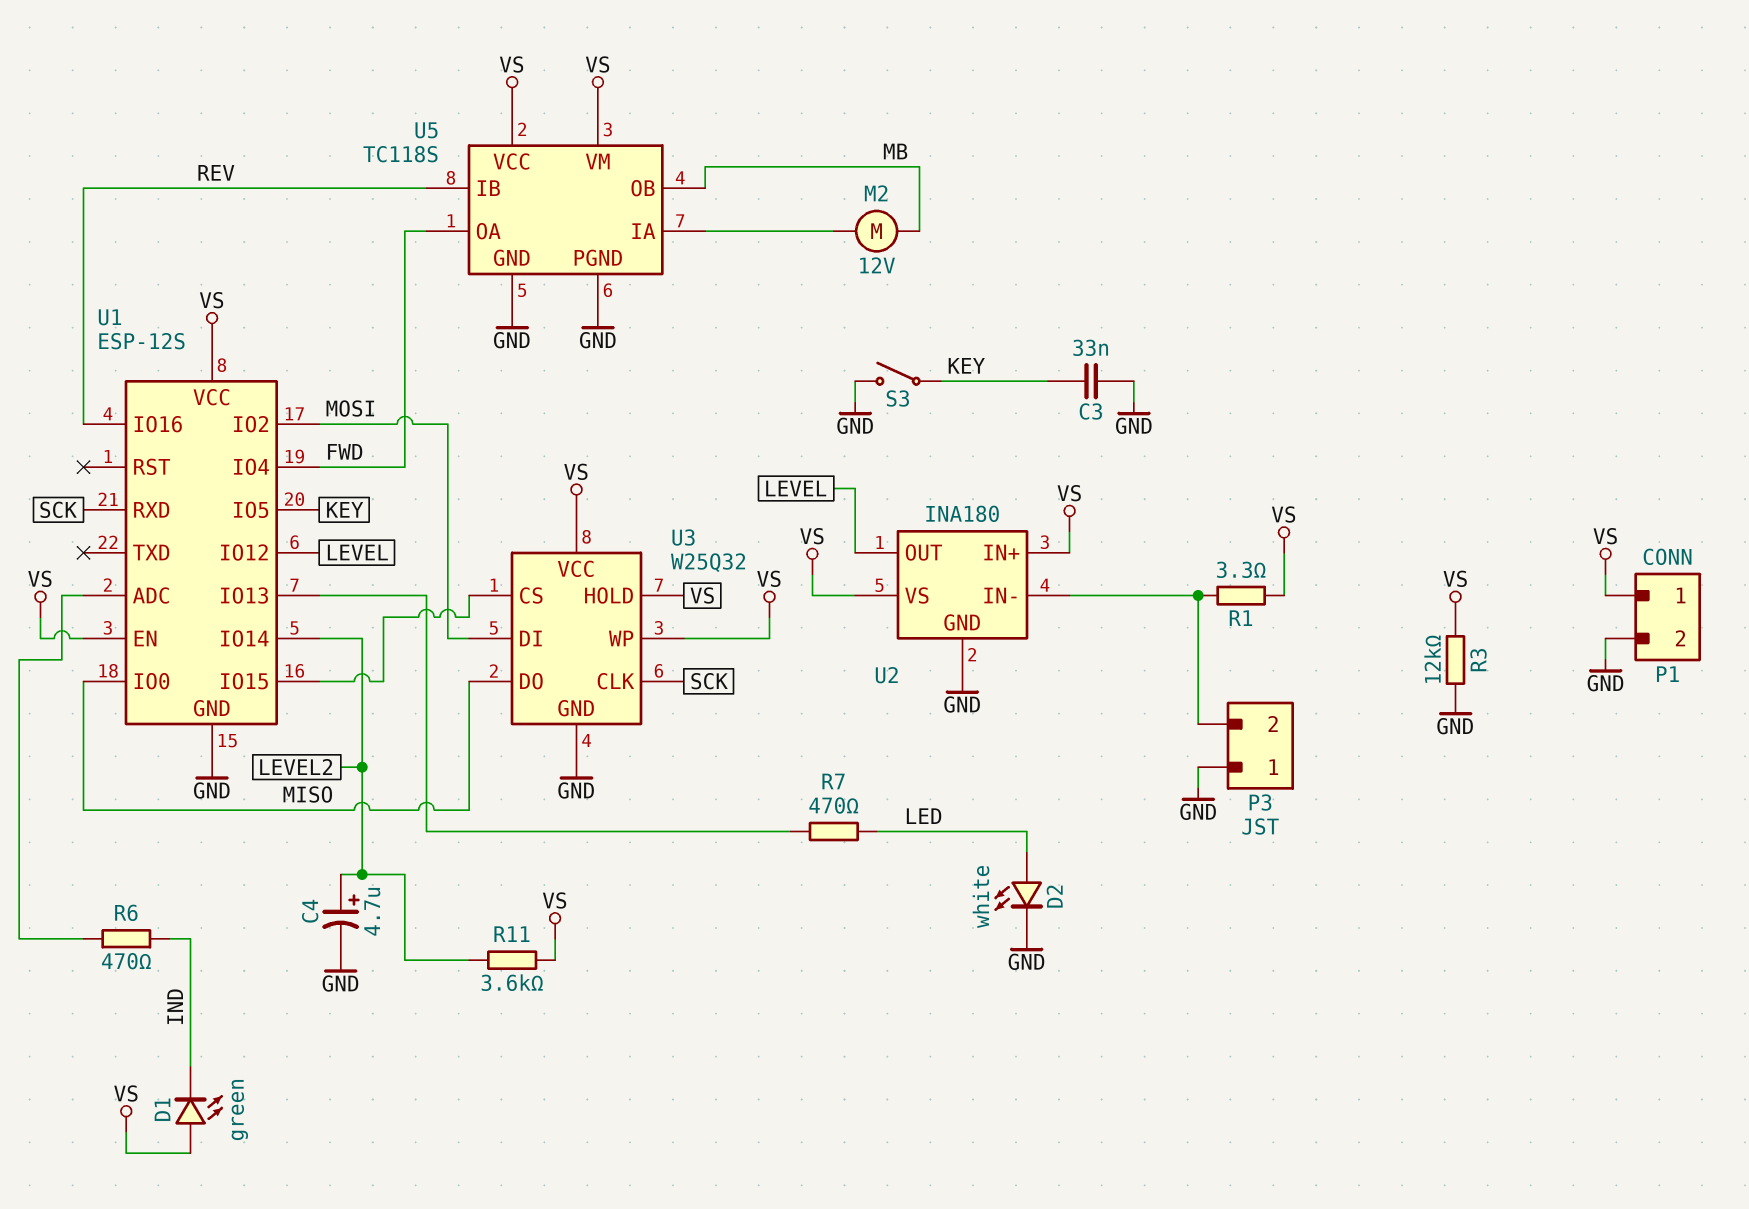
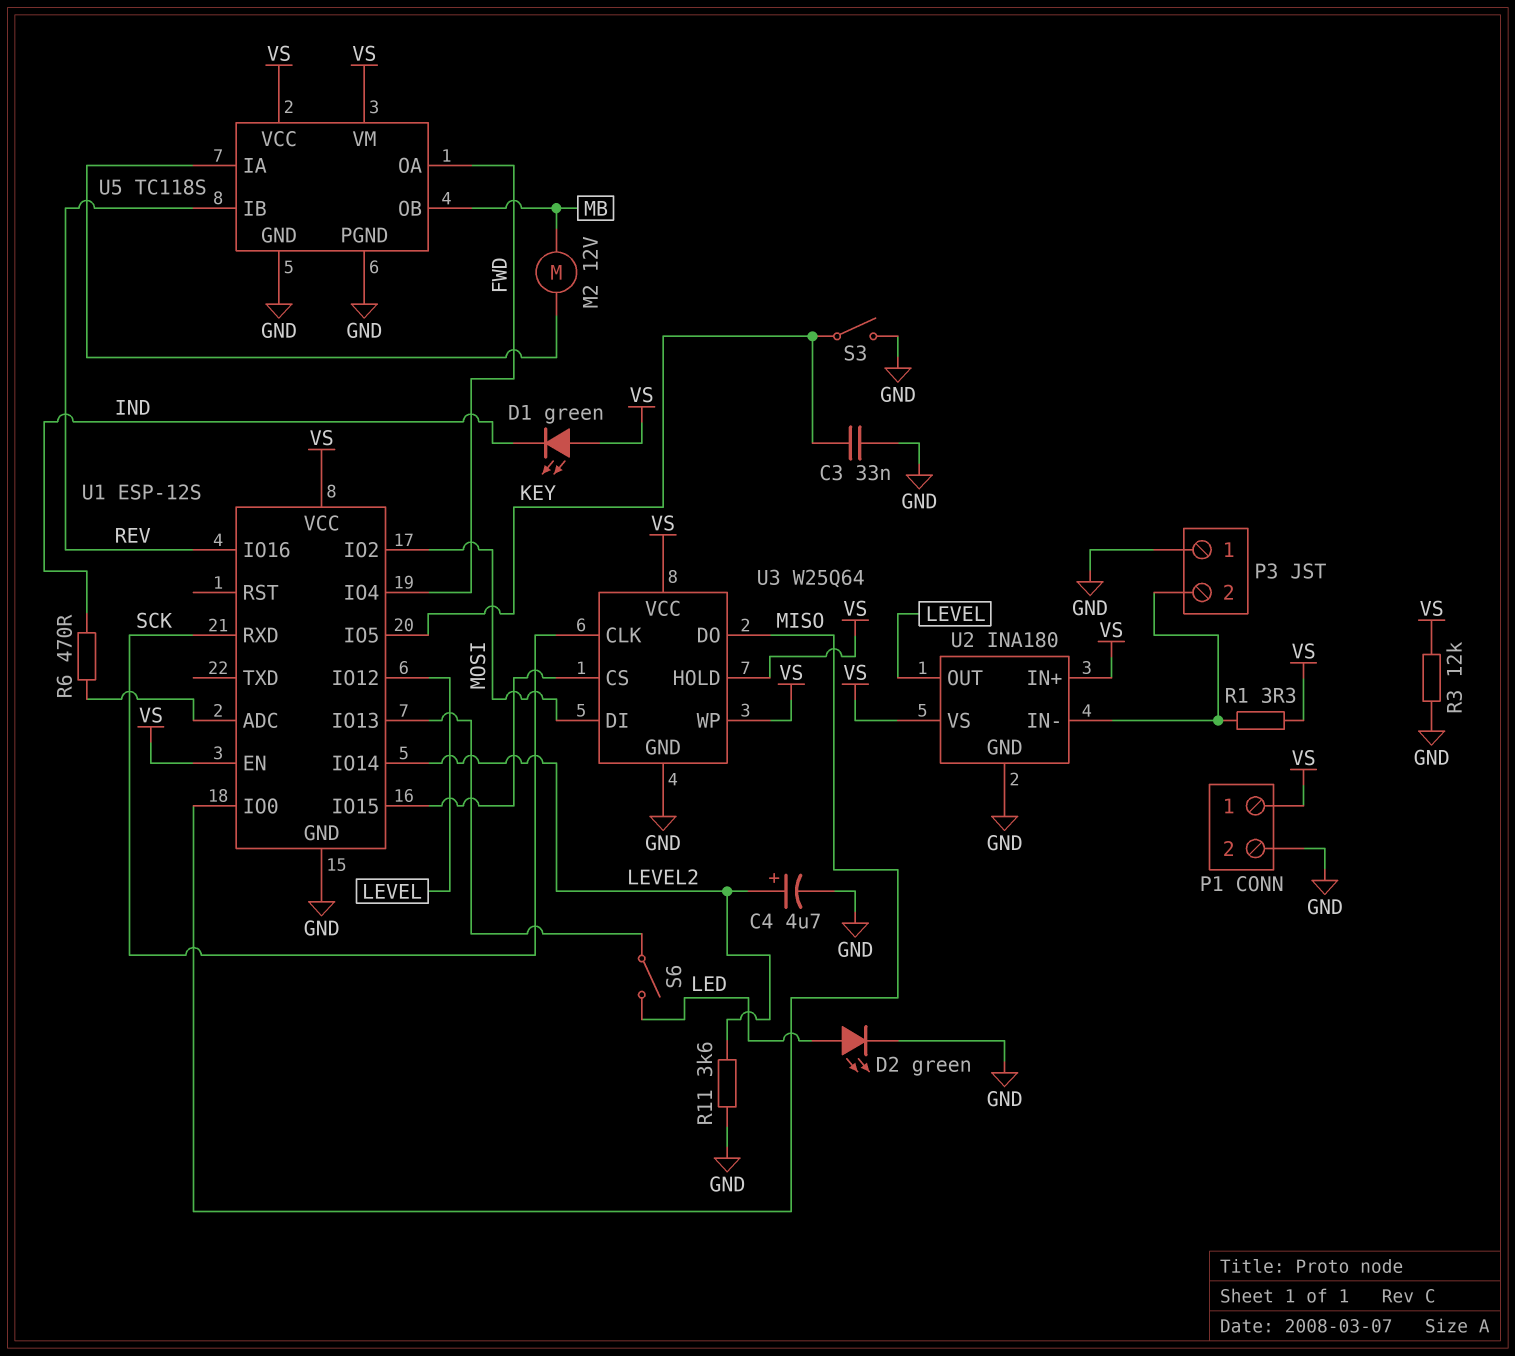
D2: LED white (A LED, K GND) -> LED green (A LED, K GND)
R7: 470 (LED, U1/IO13) -> none
R11: 3.6k (LEVEL2, VS) -> 3.6k (GND, LEVEL2)
S6: none -> switch (LED, U1/IO13)
U3: W25Q32 -> W25Q64

